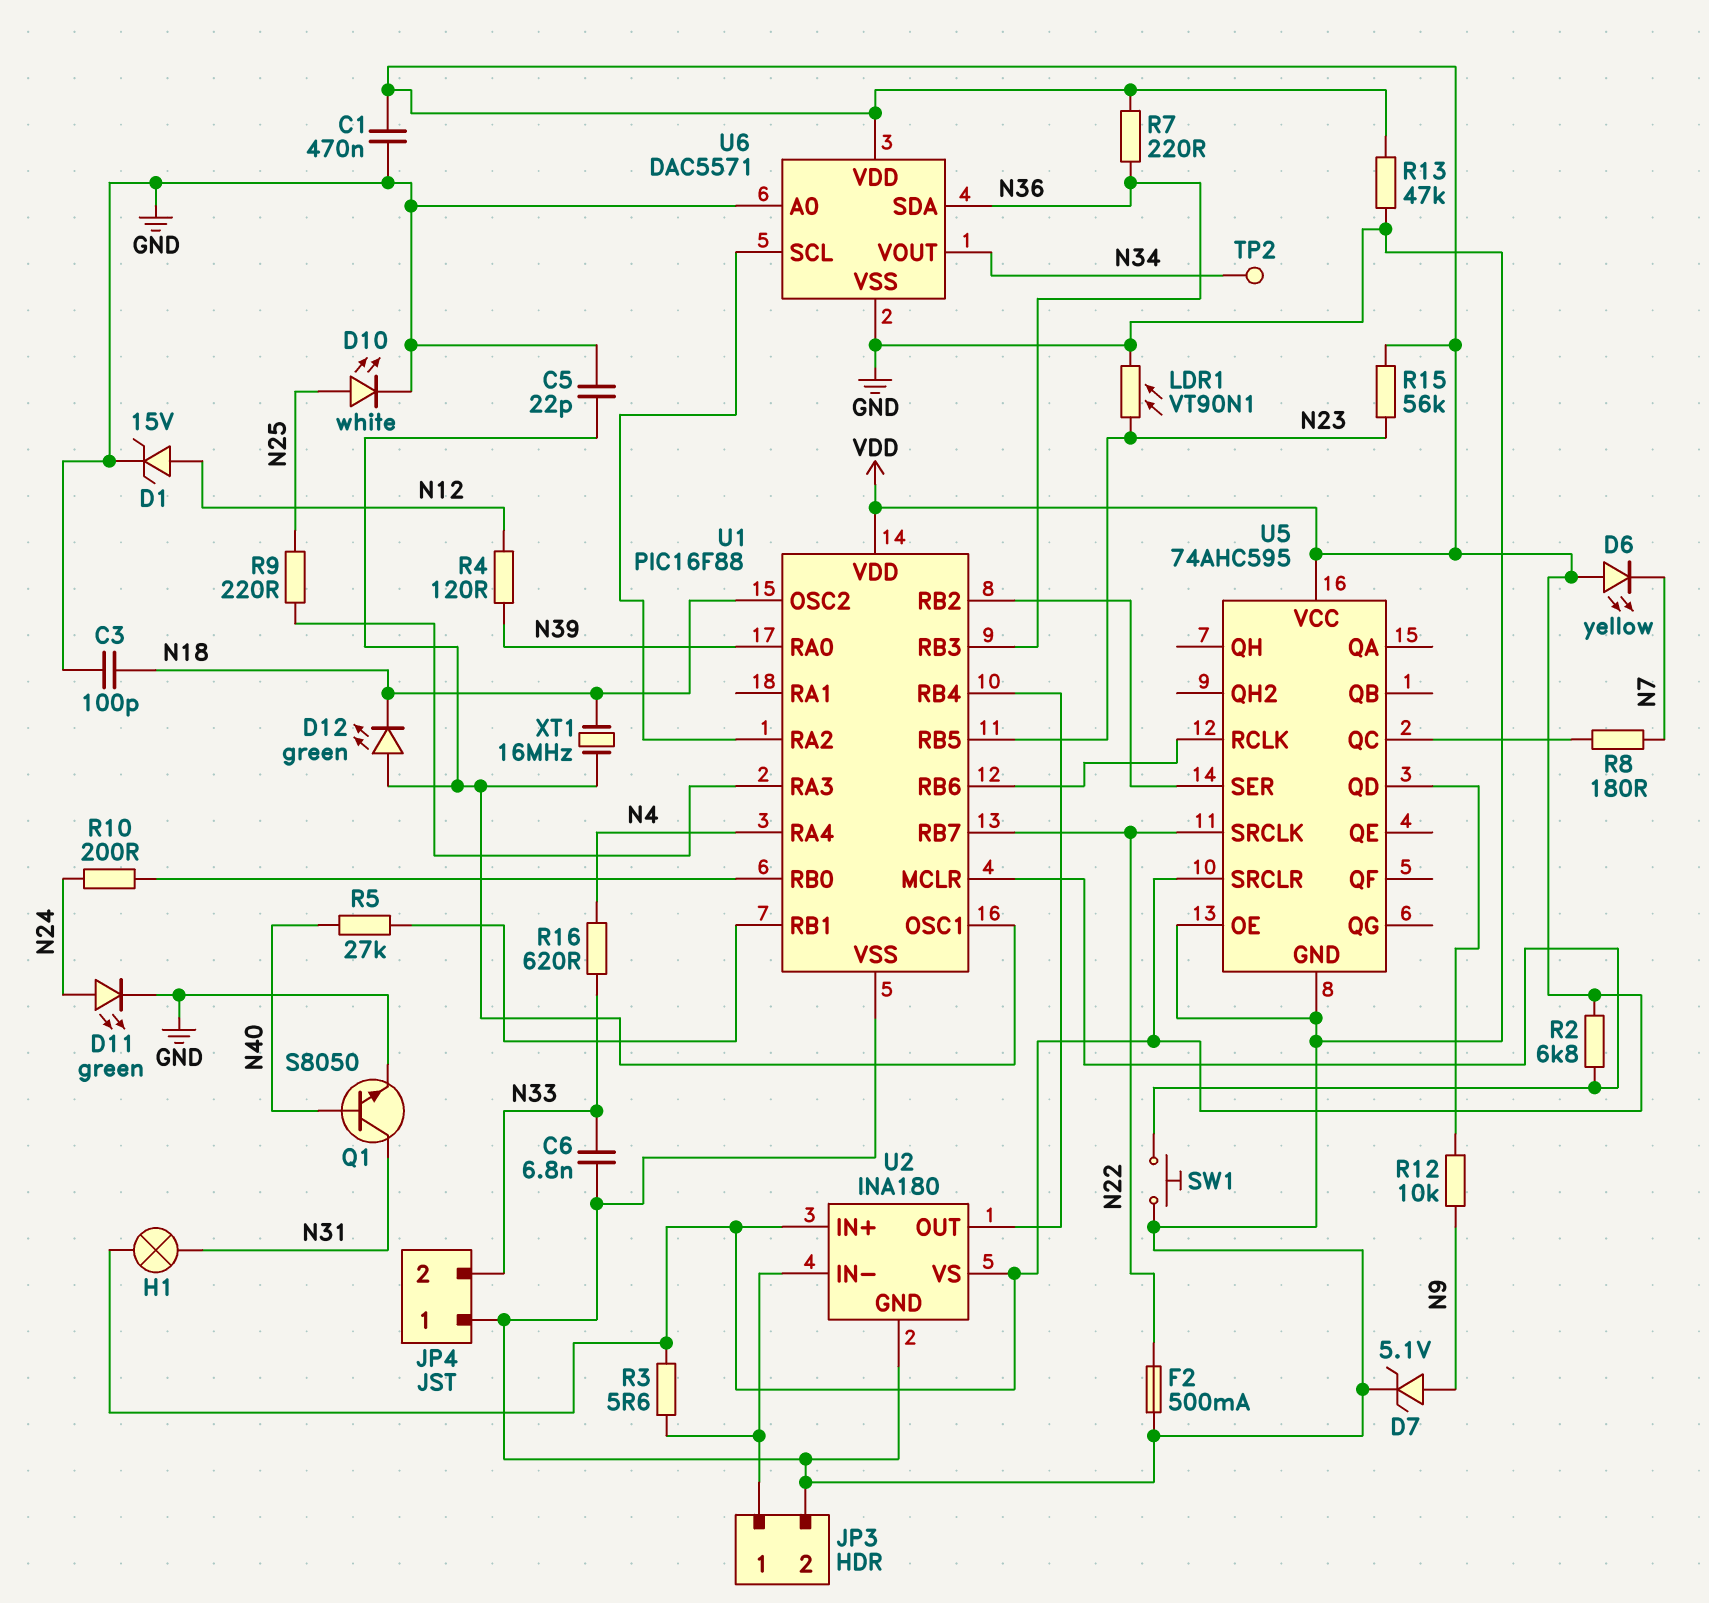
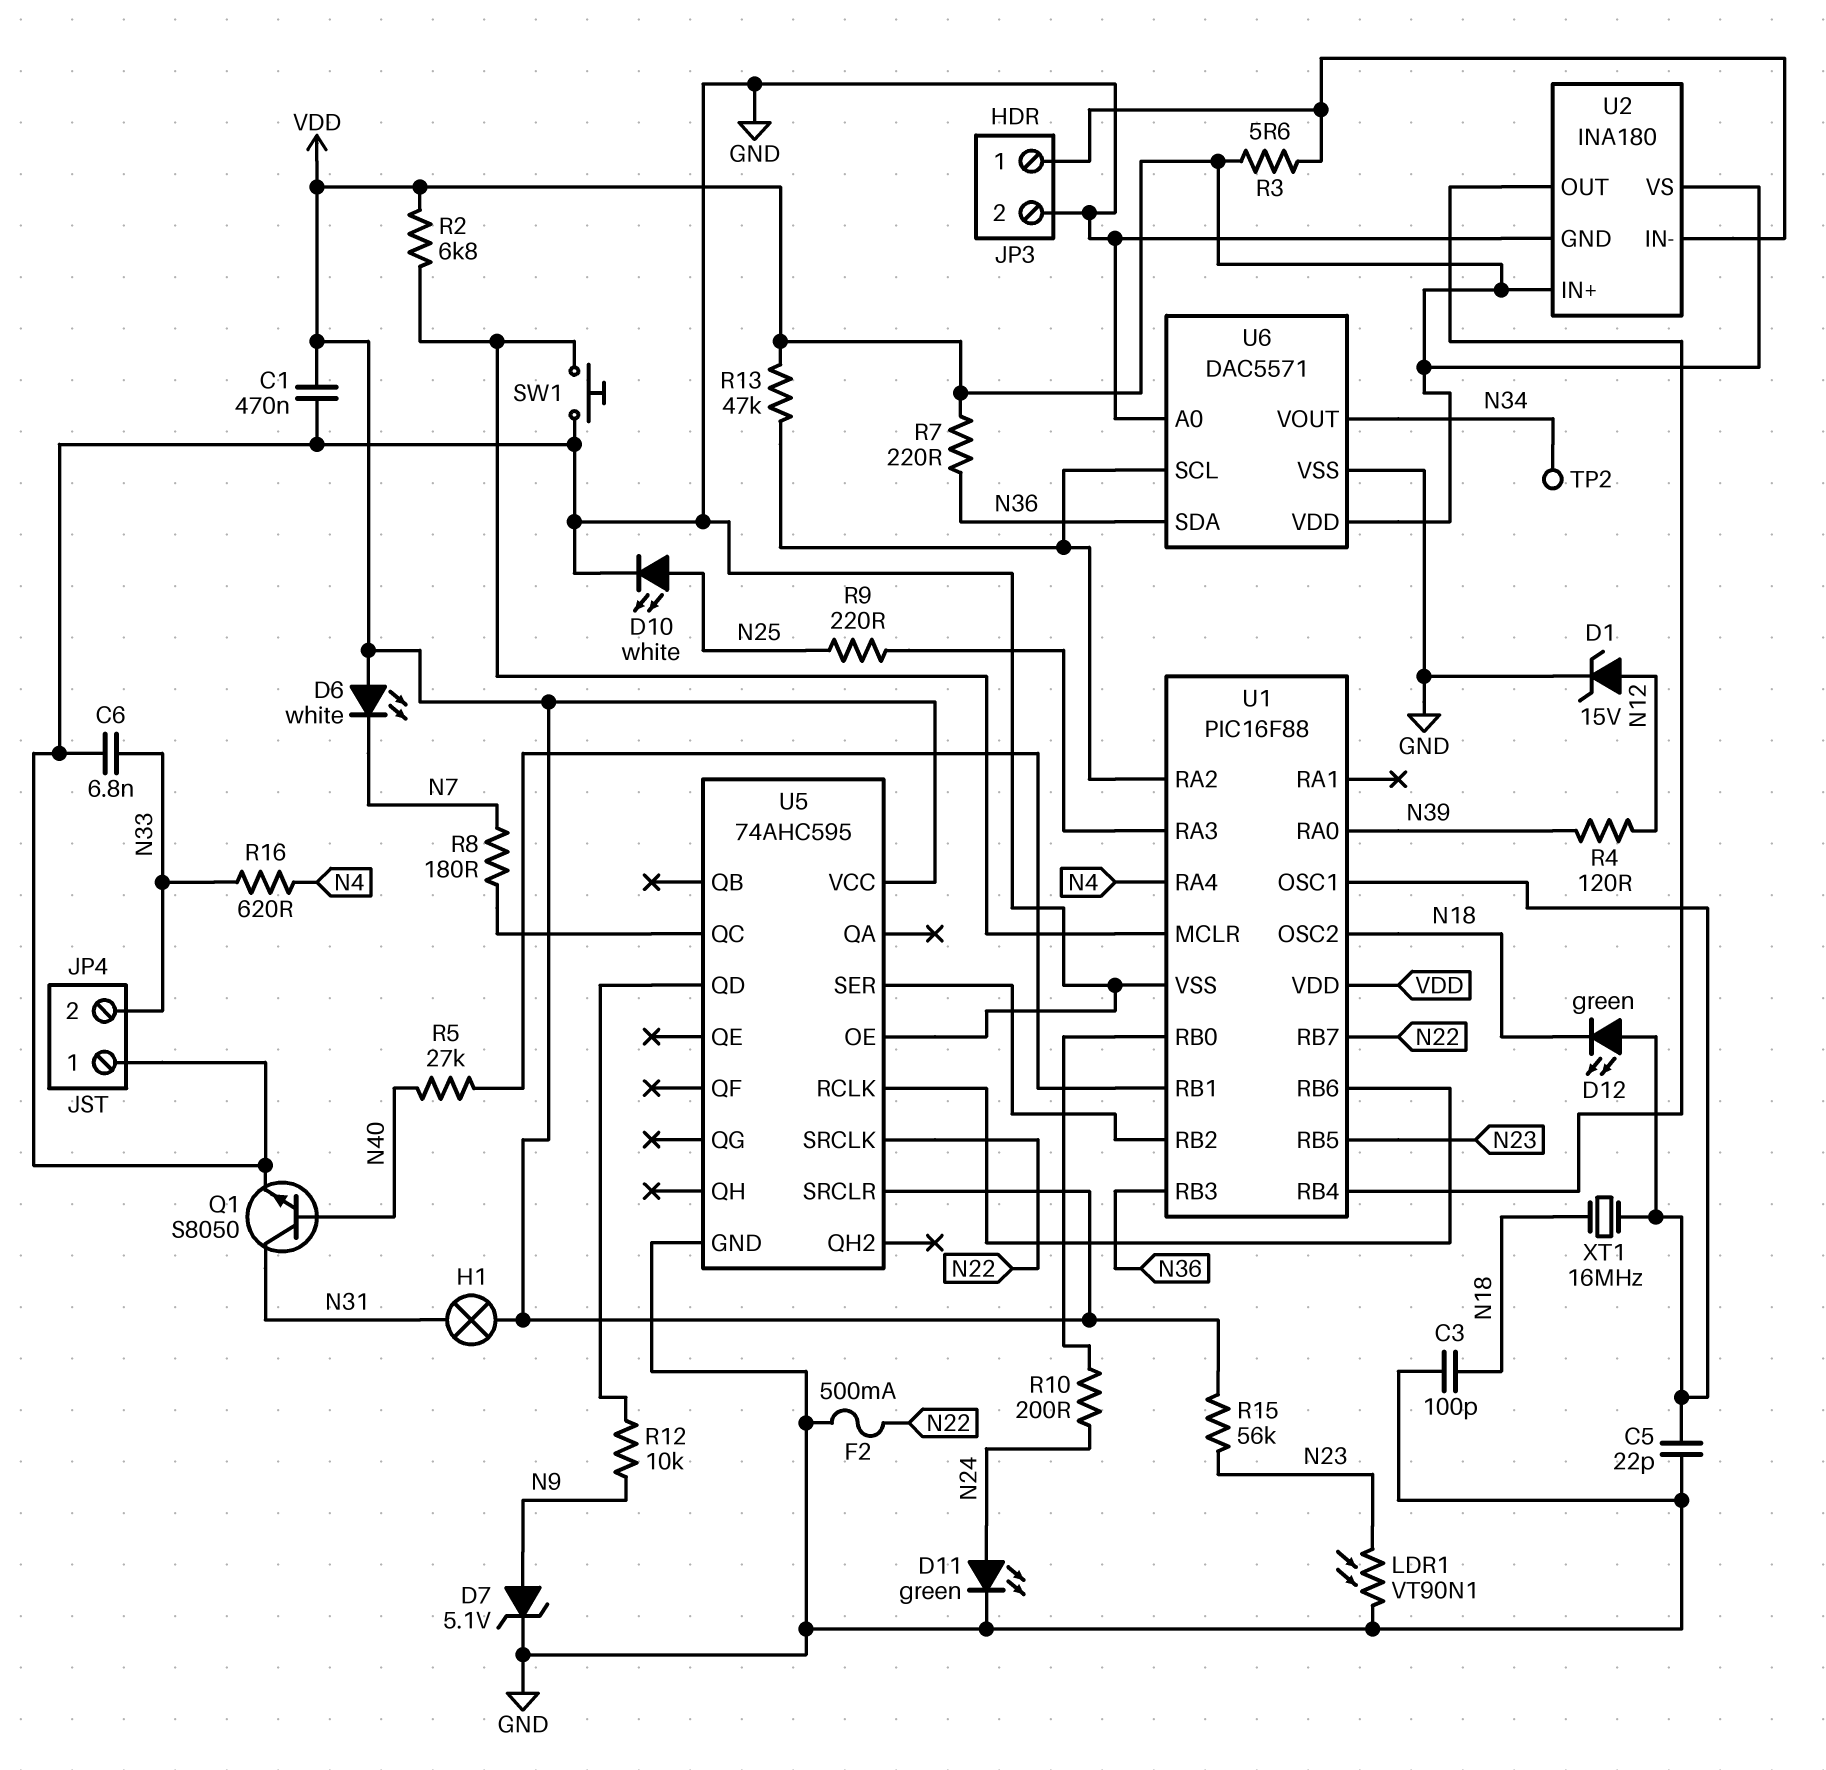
D6: LED yellow (A VDD, K N7) -> LED white (A VDD, K N7)
R13: 47k (GND, VDD) -> 47k (U1/RA2, VDD)

